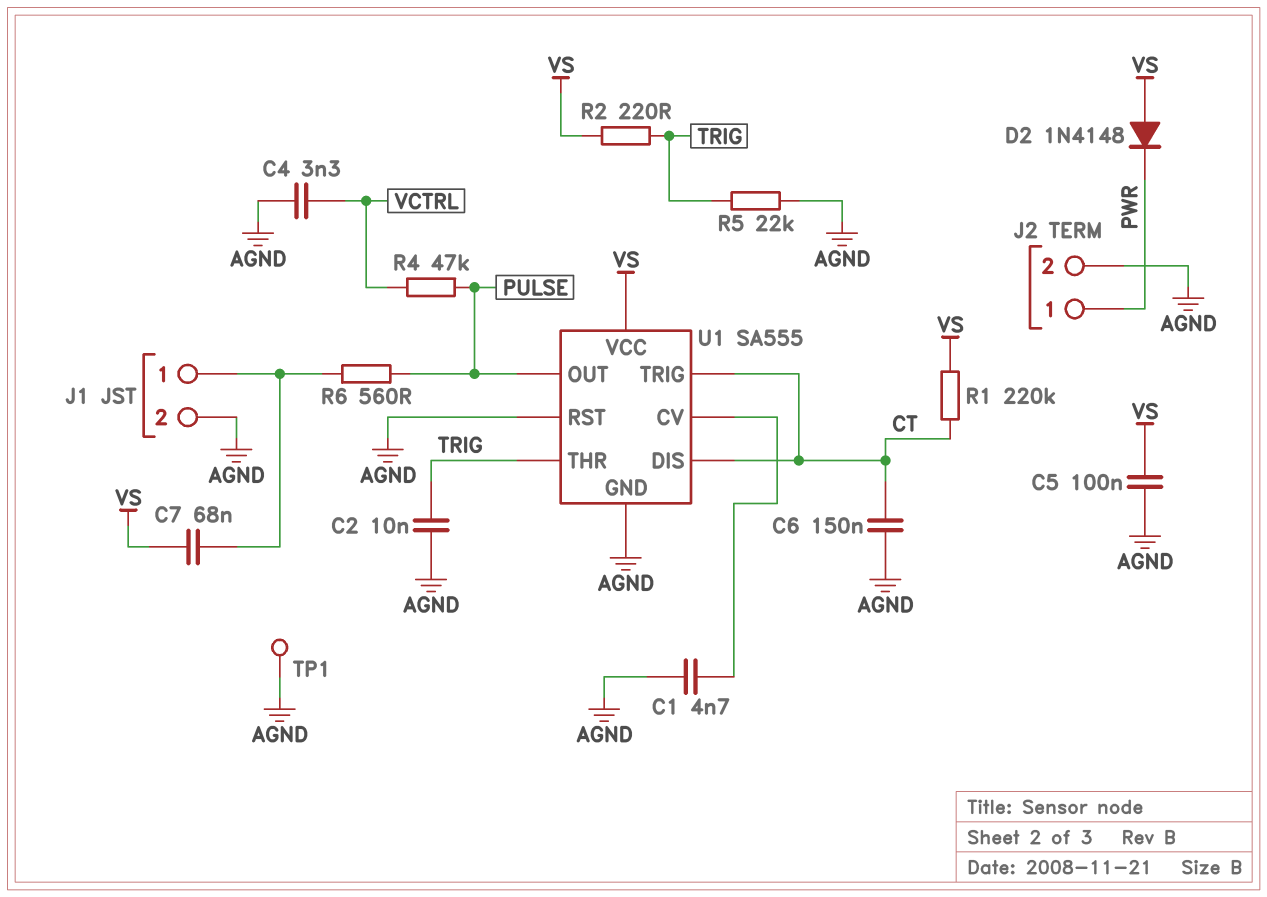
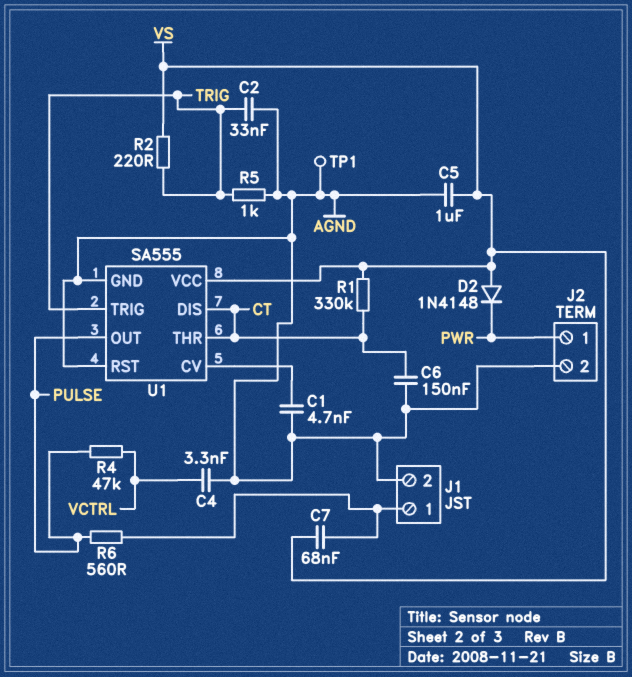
C2: 10nF (AGND, TRIG) -> 33nF (AGND, TRIG)
C5: 100nF (AGND, VS) -> 1uF (AGND, VS)
R1: 220k (CT, VS) -> 330k (CT, VS)
R5: 22k (AGND, TRIG) -> 1k (AGND, TRIG)
U1 pin THR: TRIG -> CT
U1 pin TRIG: CT -> TRIG

